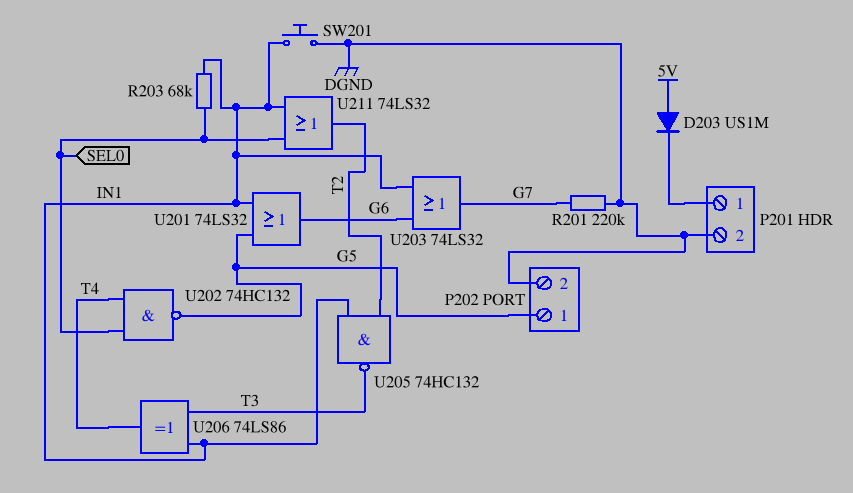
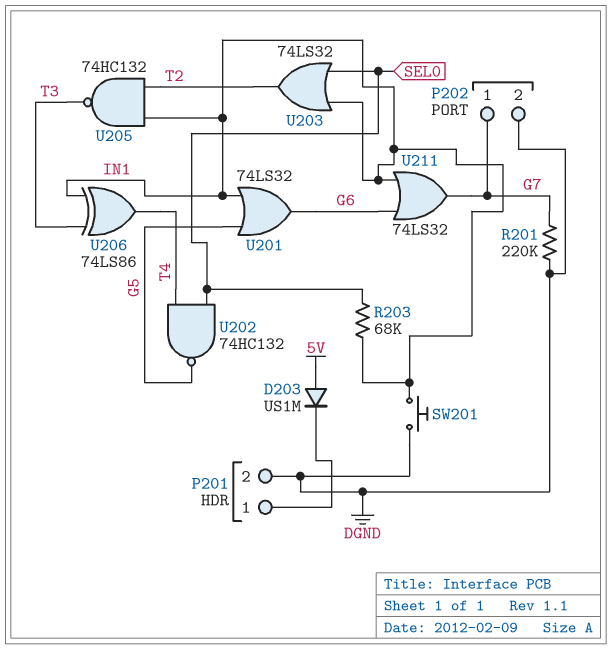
P202 pin 1: G5 -> G7
U203: OR 74LS32 (in G6, in IN1, out G7) -> OR 74LS32 (in IN1, in SEL0, out T2)
U211: OR 74LS32 (in IN1, in SEL0, out T2) -> OR 74LS32 (in G6, in IN1, out G7)

